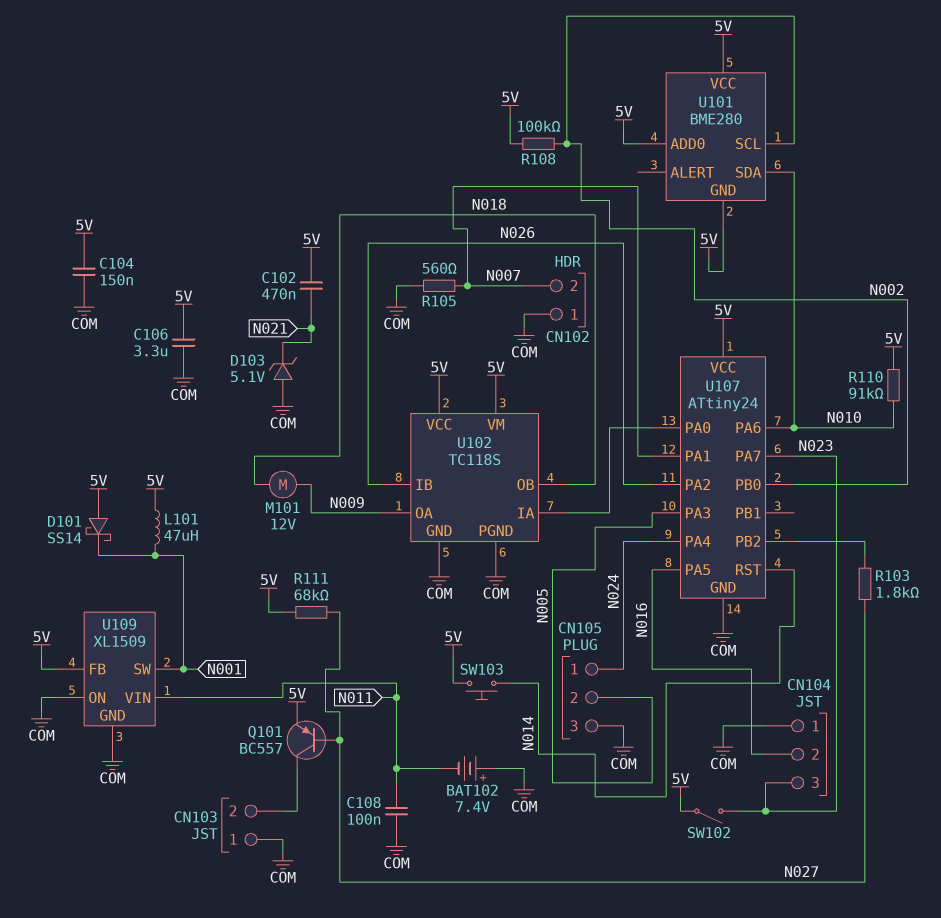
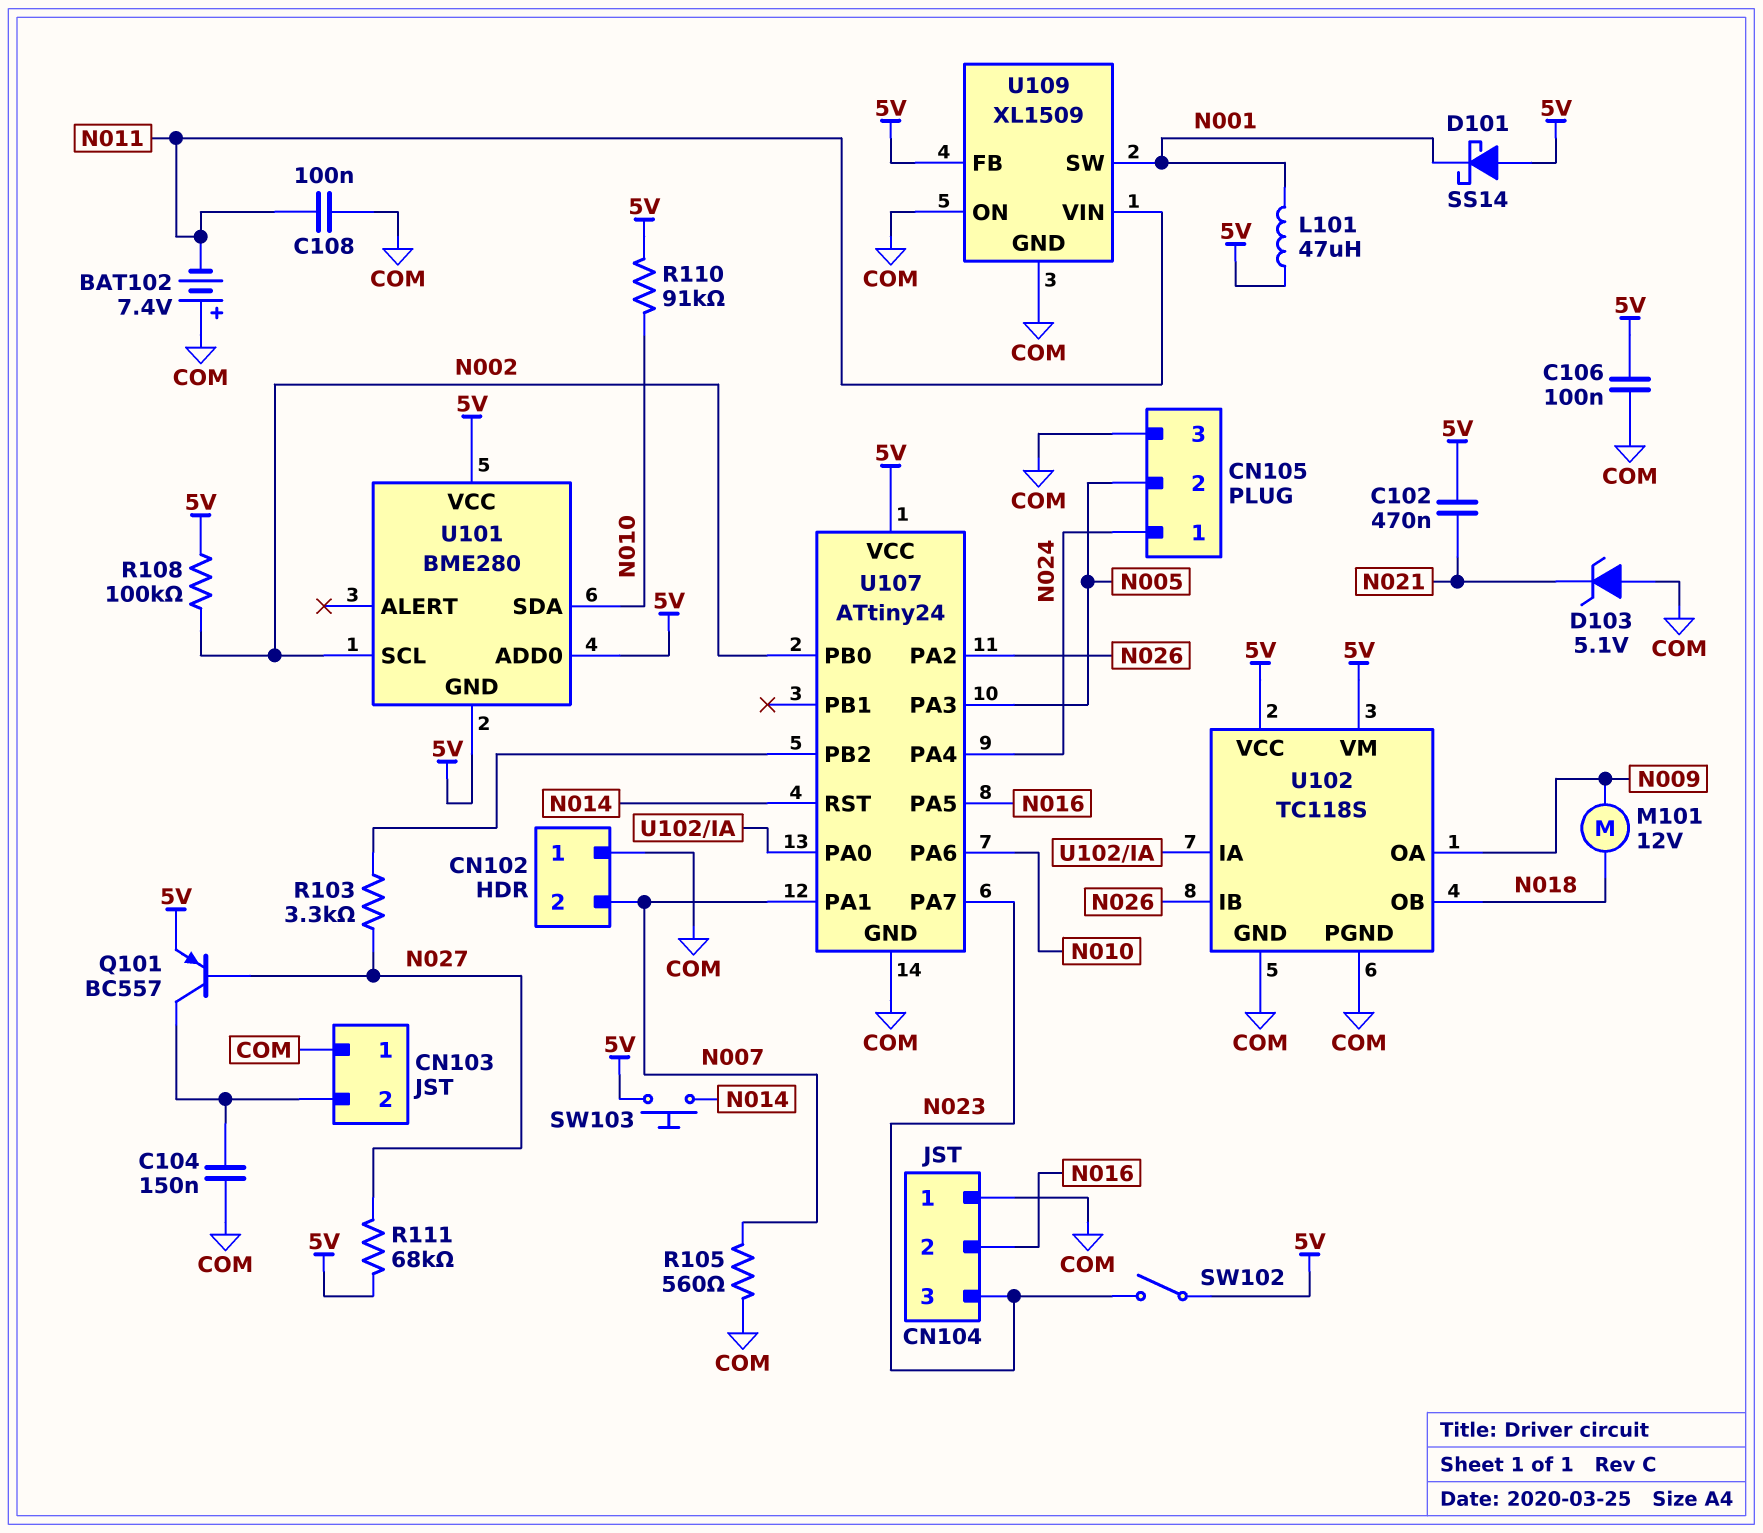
C104: 150nF (5V, COM) -> 150nF (CN103/2, COM)
C106: 3.3uF (5V, COM) -> 100nF (5V, COM)
R103: 1.8k (N027, U107/PB2) -> 3.3k (N027, U107/PB2)

